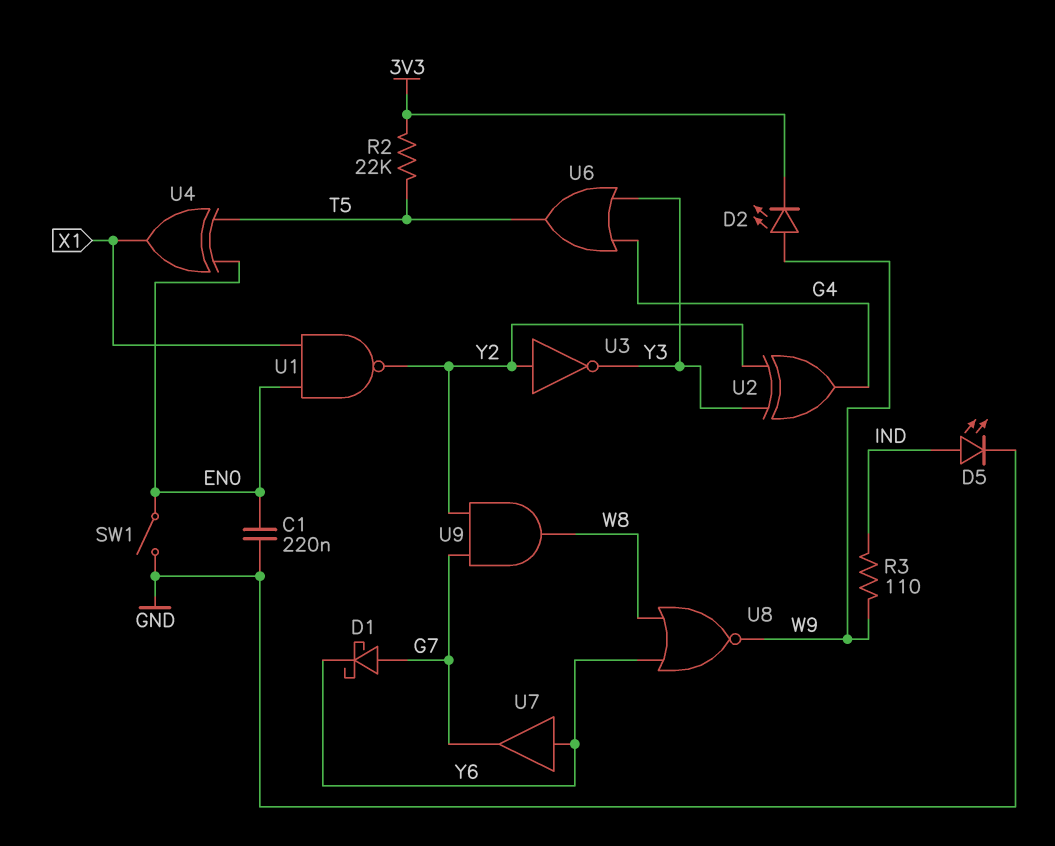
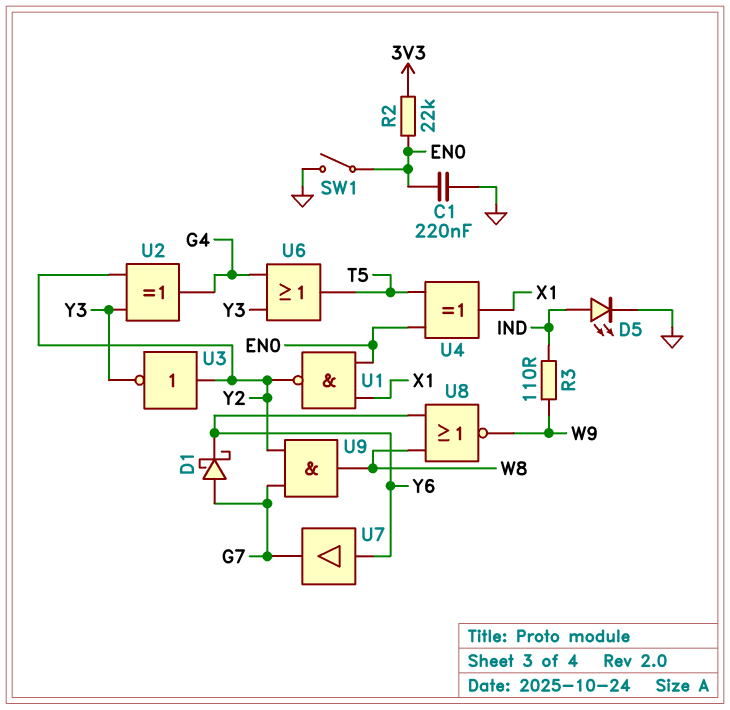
D2: LED (A W9, K 3V3) -> none
R2: 22k (3V3, T5) -> 22k (3V3, EN0)

